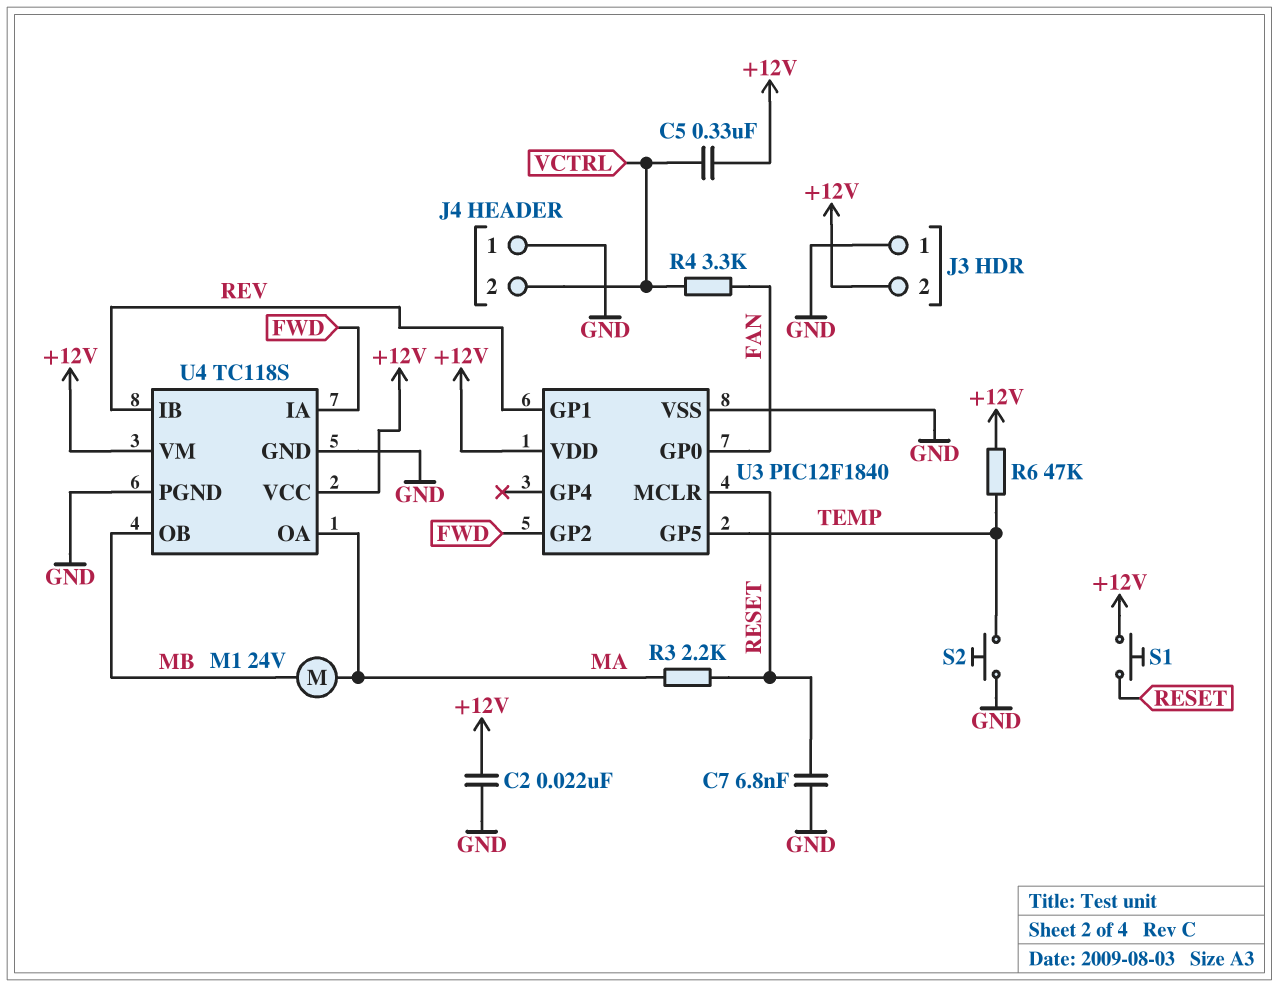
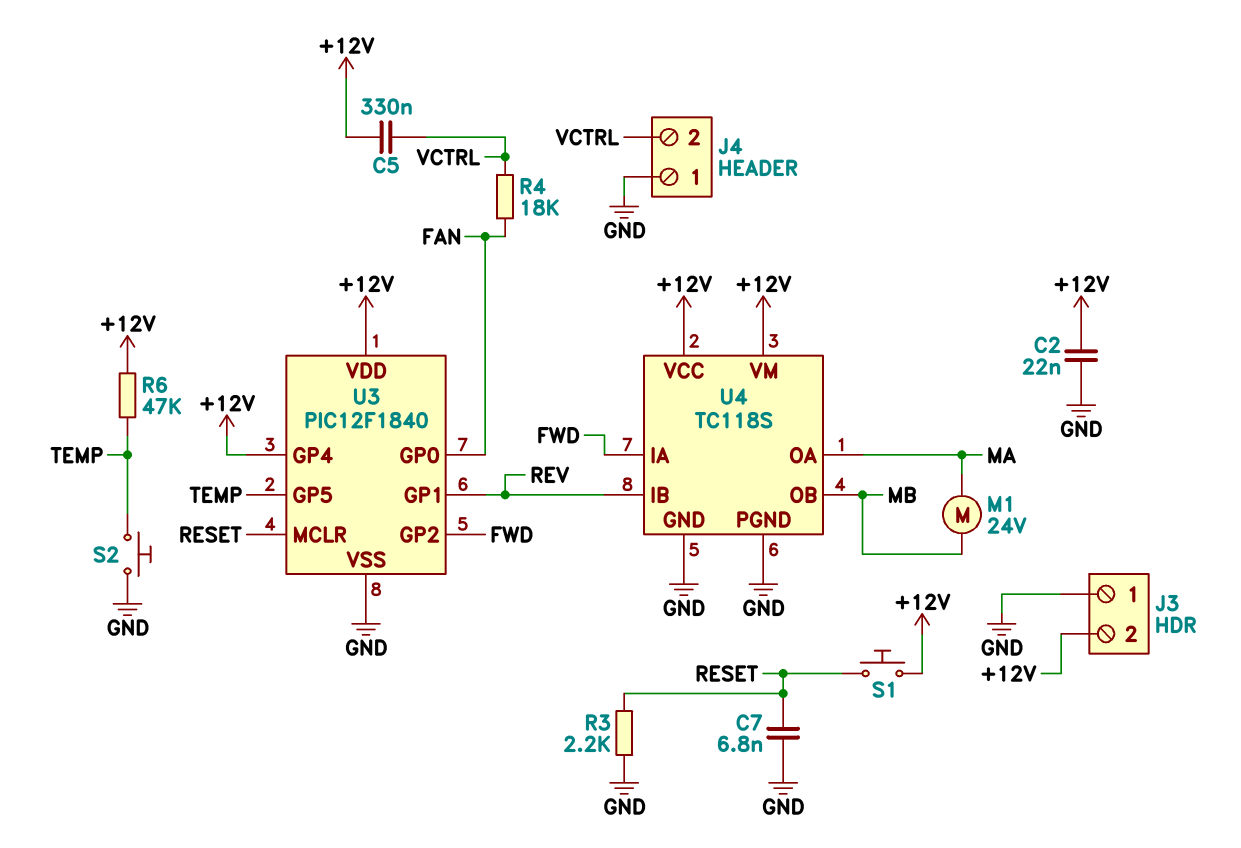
R3: 2.2k (MA, RESET) -> 2.2k (GND, RESET)
R4: 3.3k (FAN, VCTRL) -> 18k (FAN, VCTRL)
U3 pin GP4: none -> +12V

